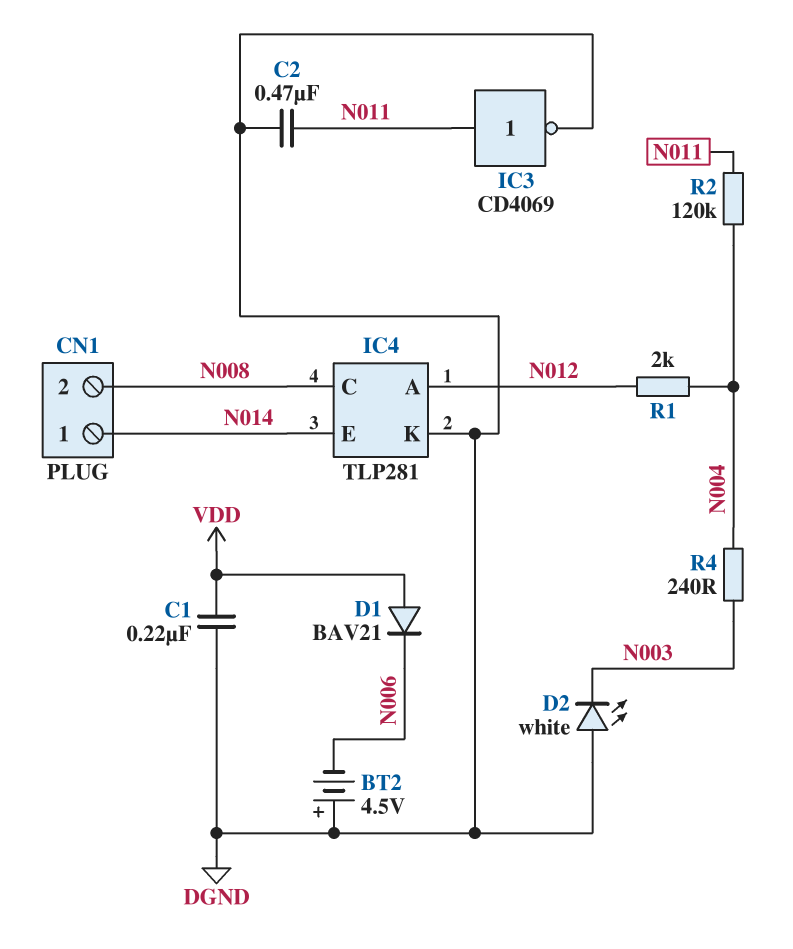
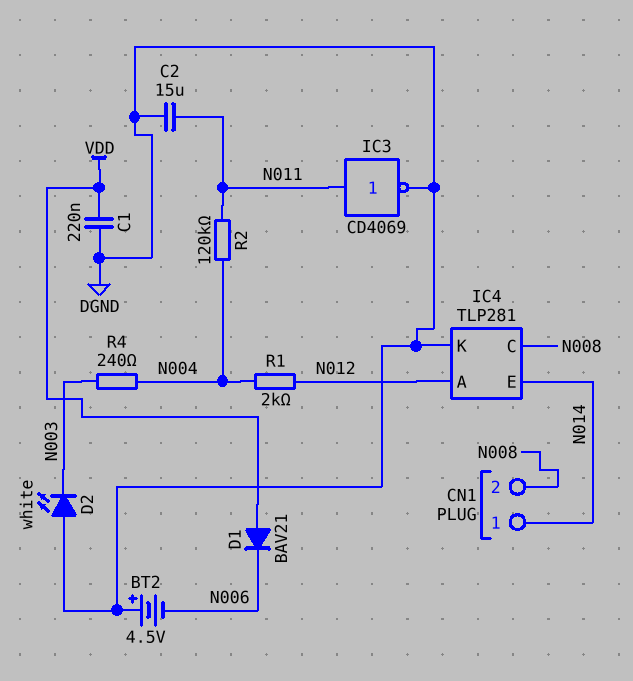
C2: 470nF (DGND, N011) -> 15uF (DGND, N011)

